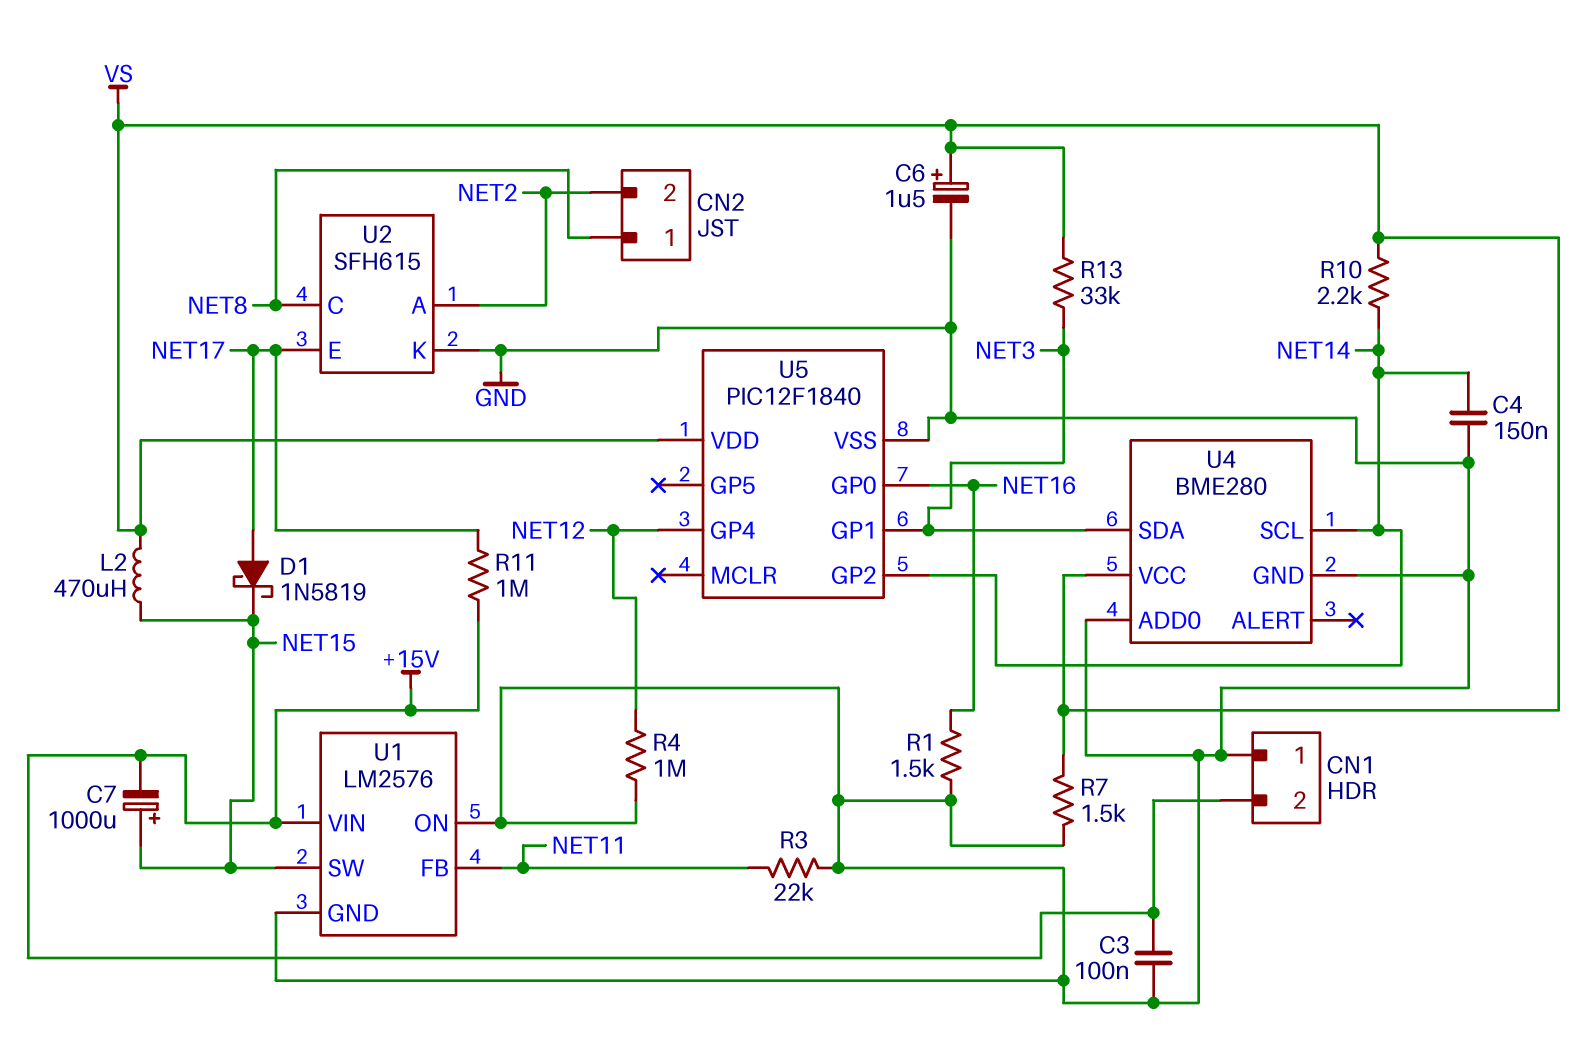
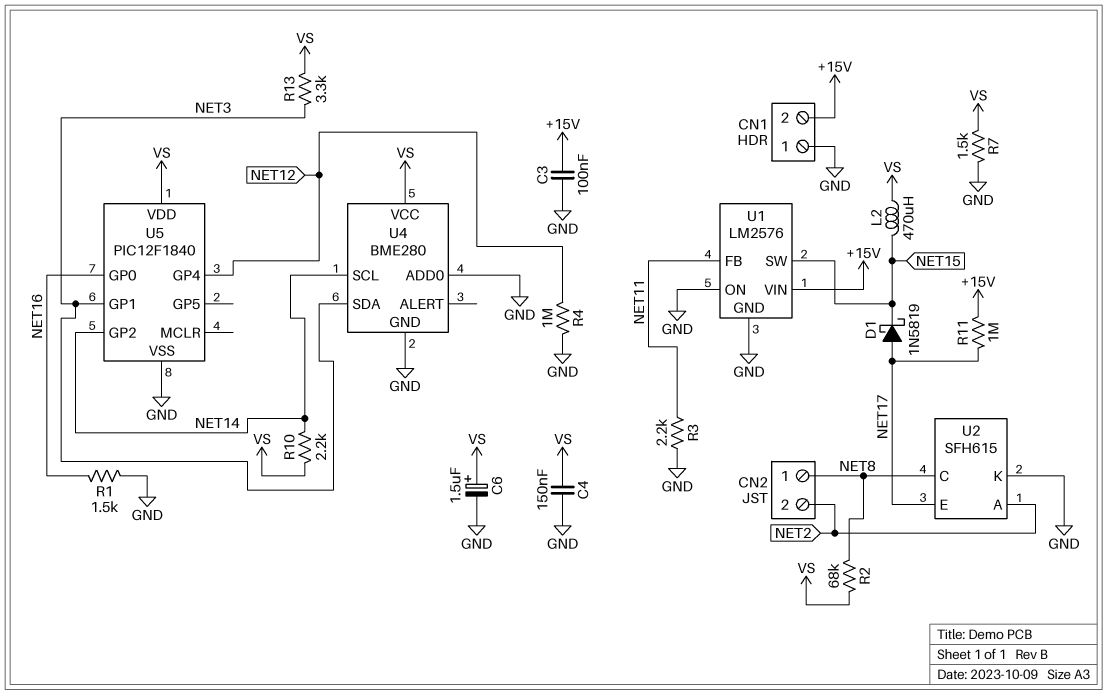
C4: 150nF (GND, NET14) -> 150nF (GND, VS)
C7: 1000uF (plus NET15, minus +15V) -> none
R2: none -> 68k (NET8, VS)
R3: 22k (GND, NET11) -> 2.2k (GND, NET11)
R13: 33k (NET3, VS) -> 3.3k (NET3, VS)

